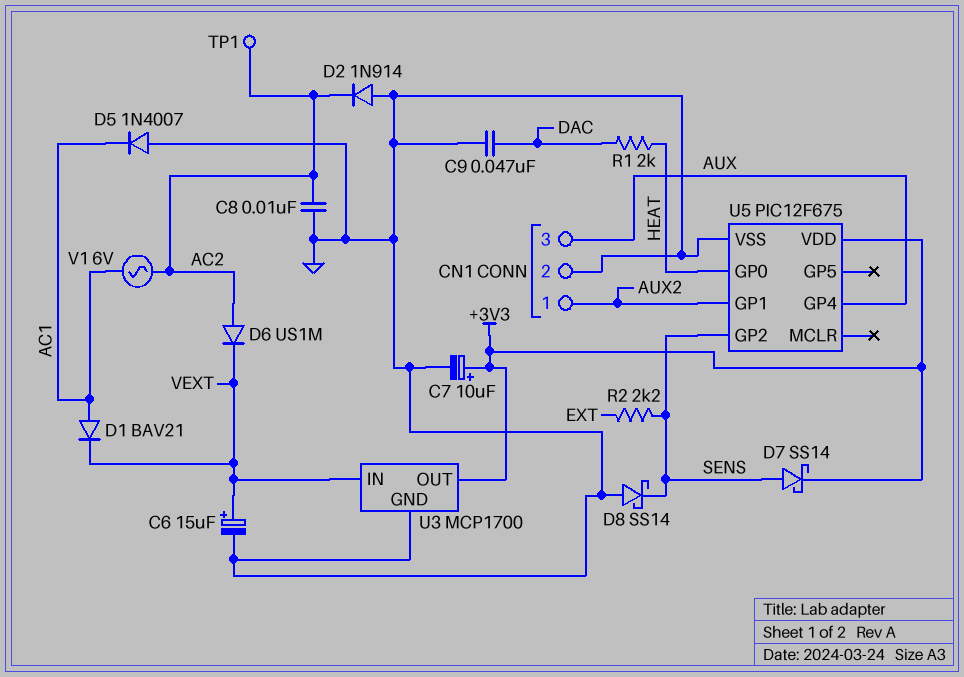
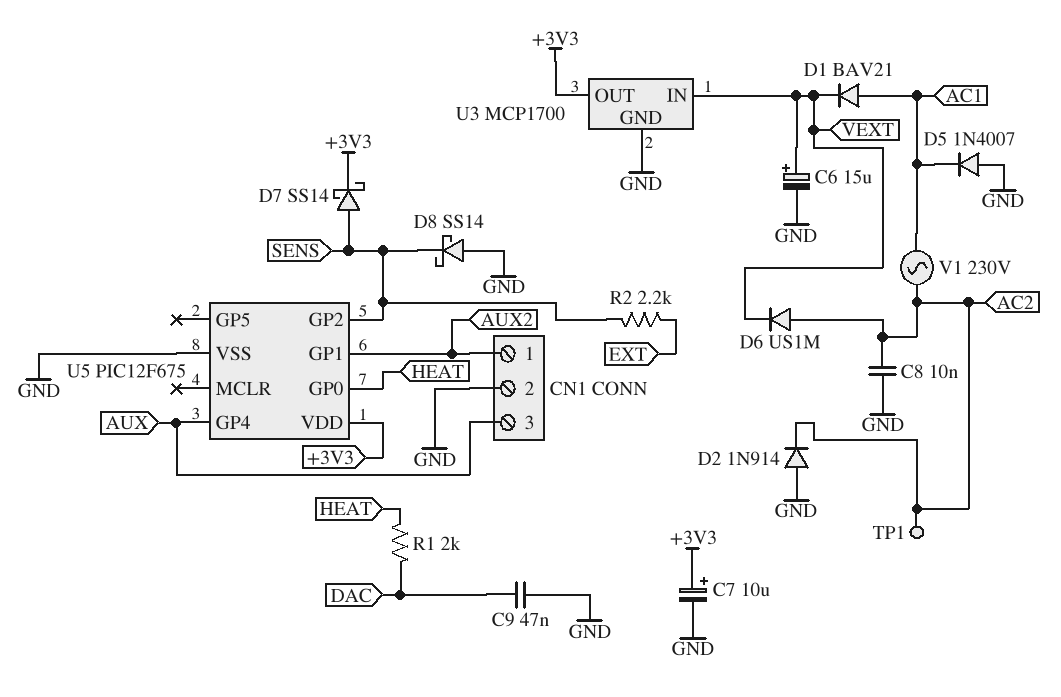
V1: AC 6V (AC1, AC2) -> AC 230V (AC1, AC2)

